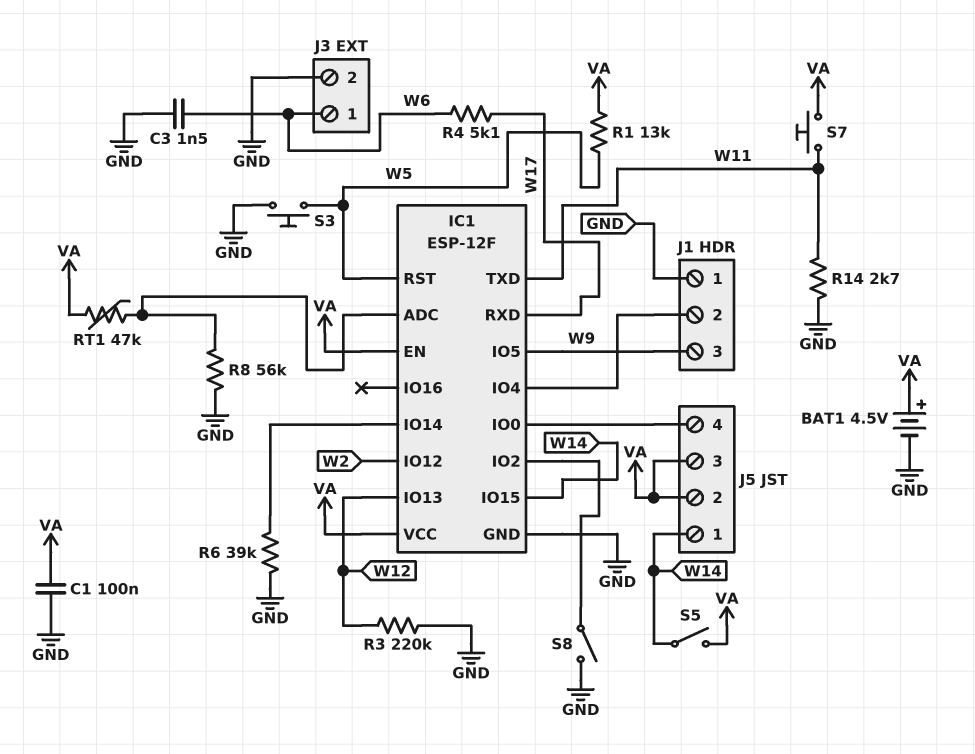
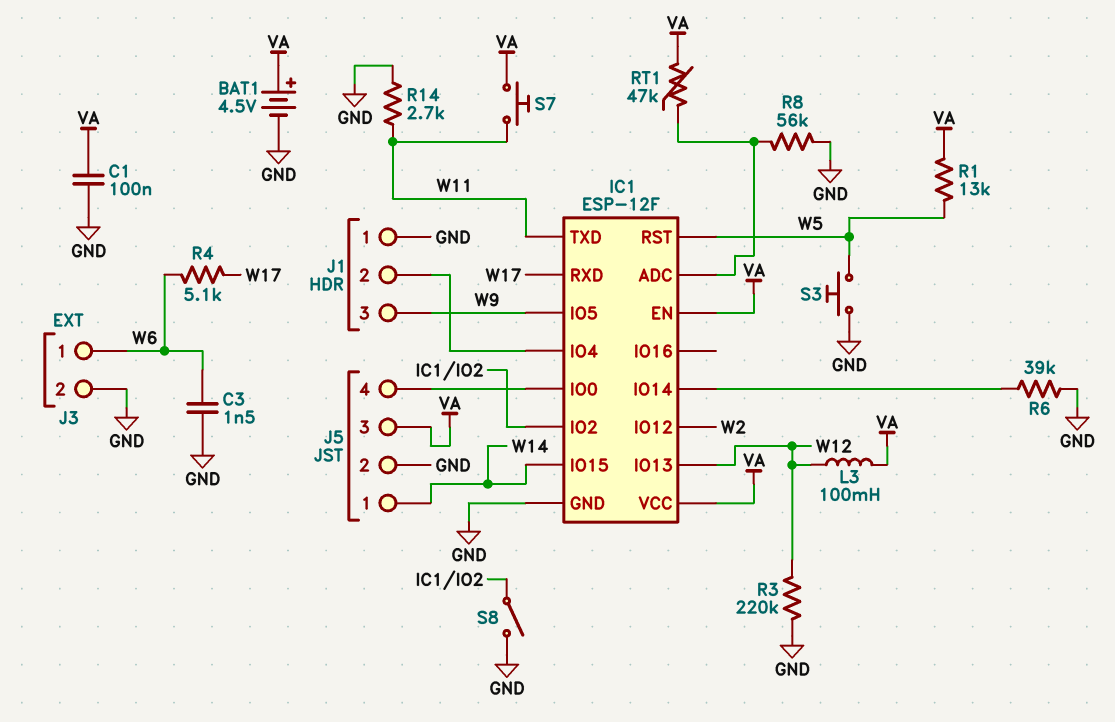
J5 pin 2: VA -> GND
L3: none -> 100mH (VA, W12)
S5: switch (VA, W14) -> none

